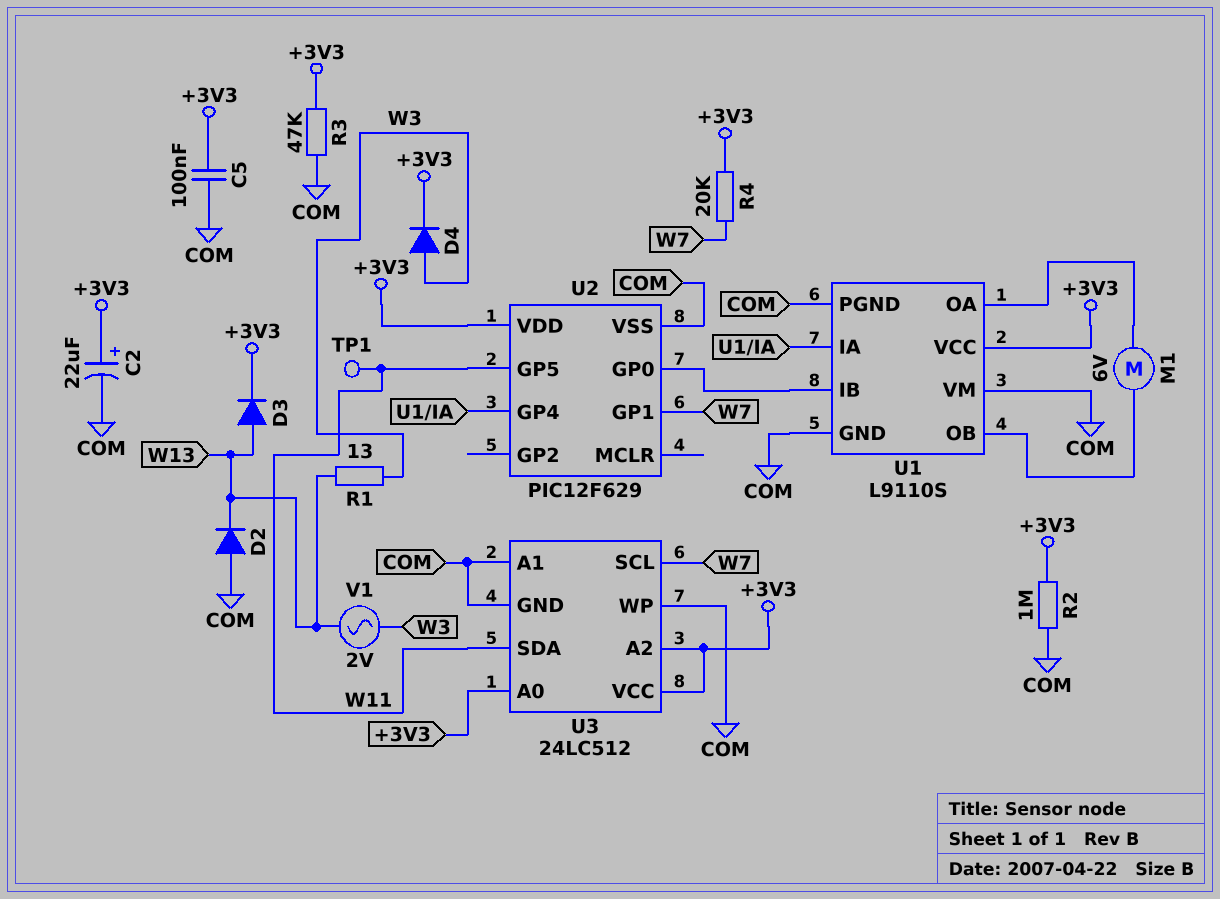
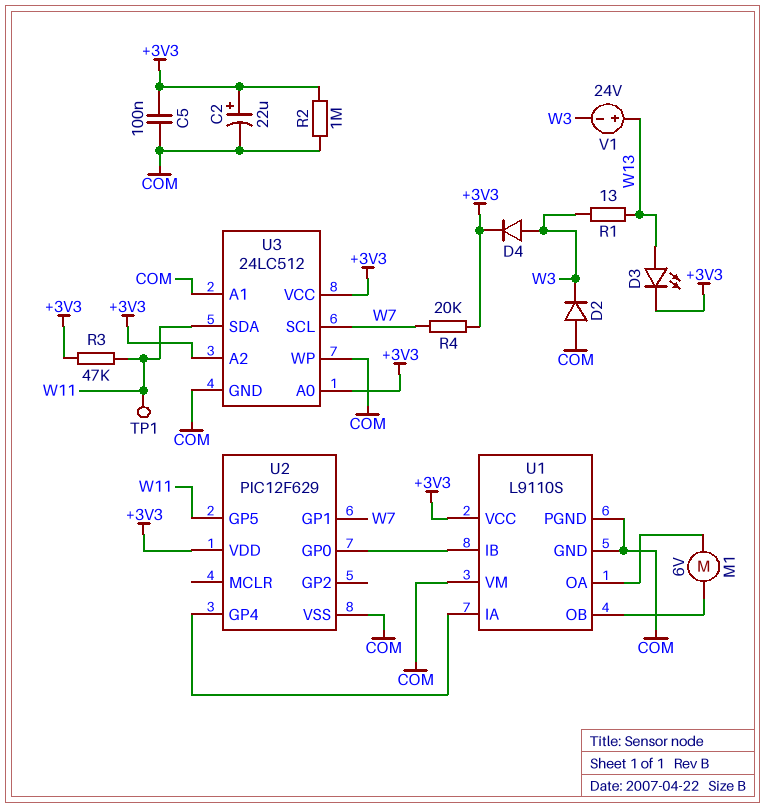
D2: diode (A COM, K W13) -> diode (A COM, K W3)
D3: diode (A W13, K +3V3) -> LED (A W13, K +3V3)
R3: 47k (+3V3, COM) -> 47k (+3V3, W11)
V1: AC 2V (W3, W13) -> 24V (plus W13, minus W3)

